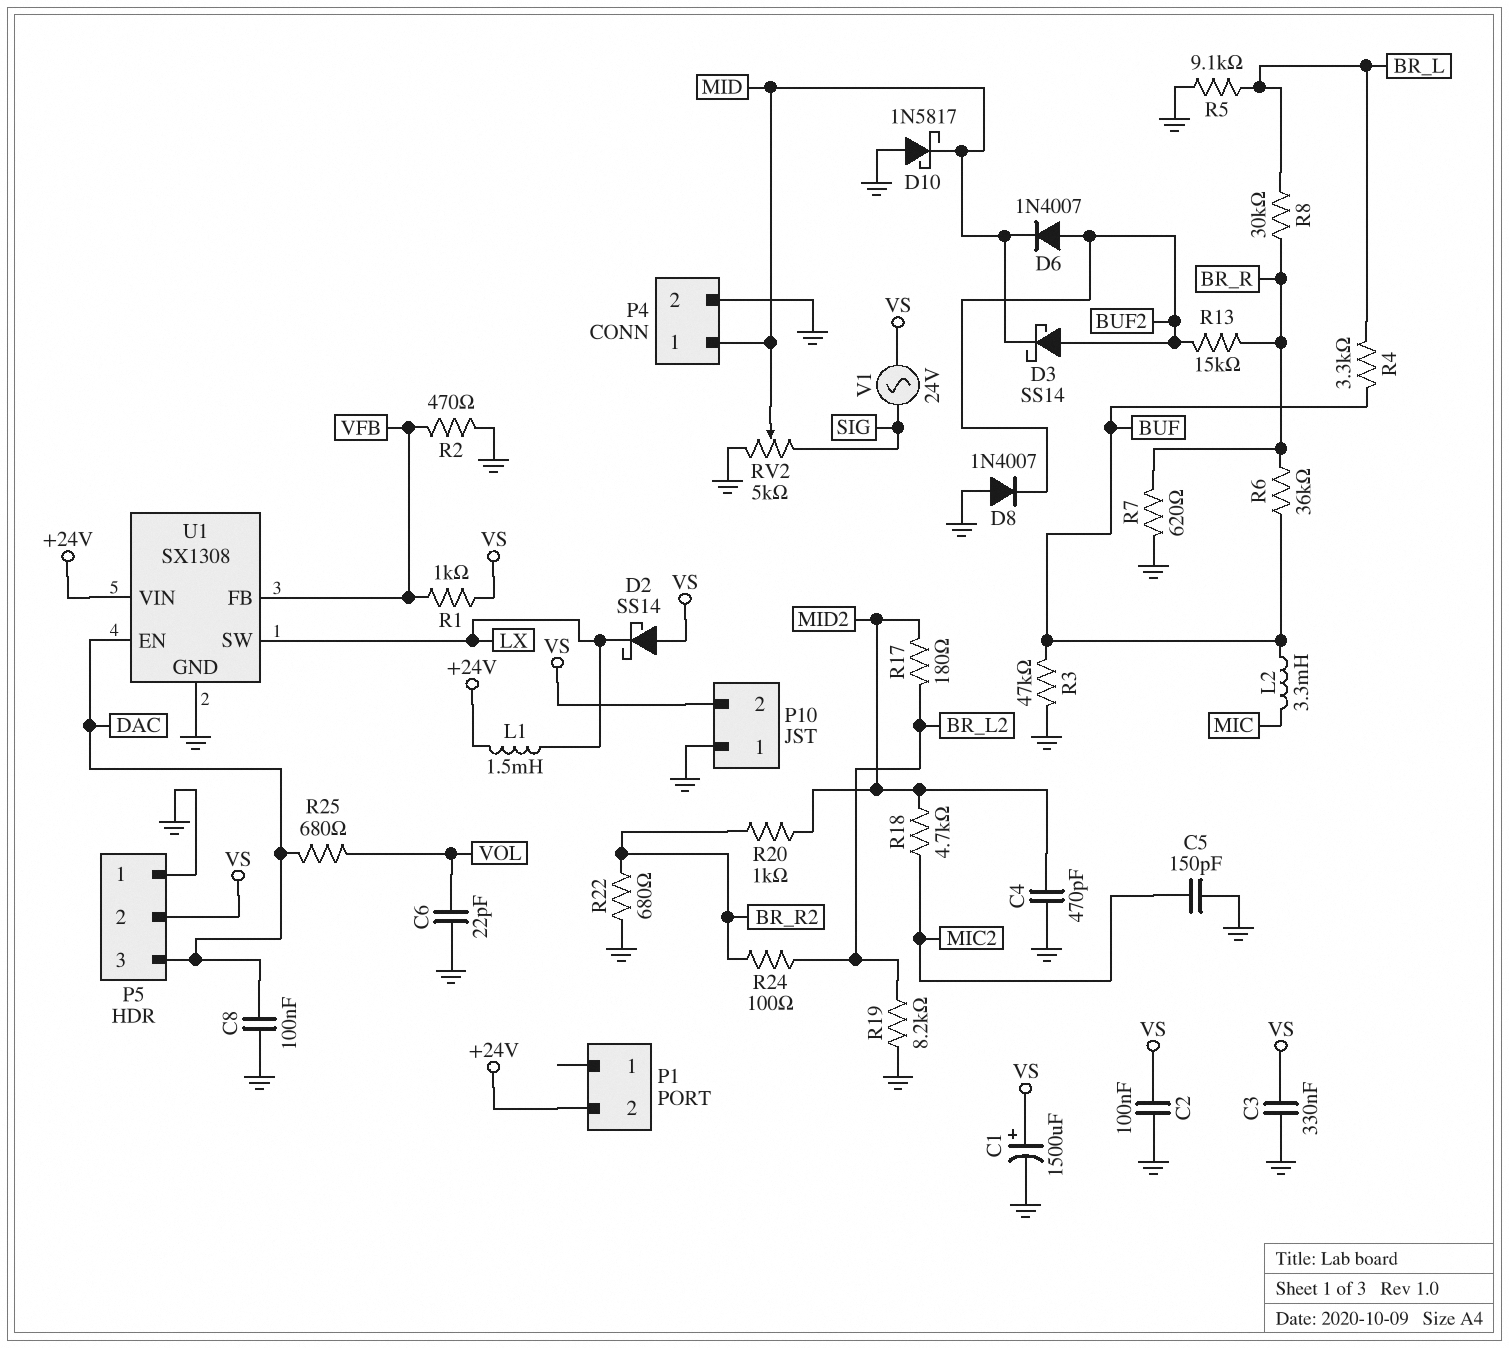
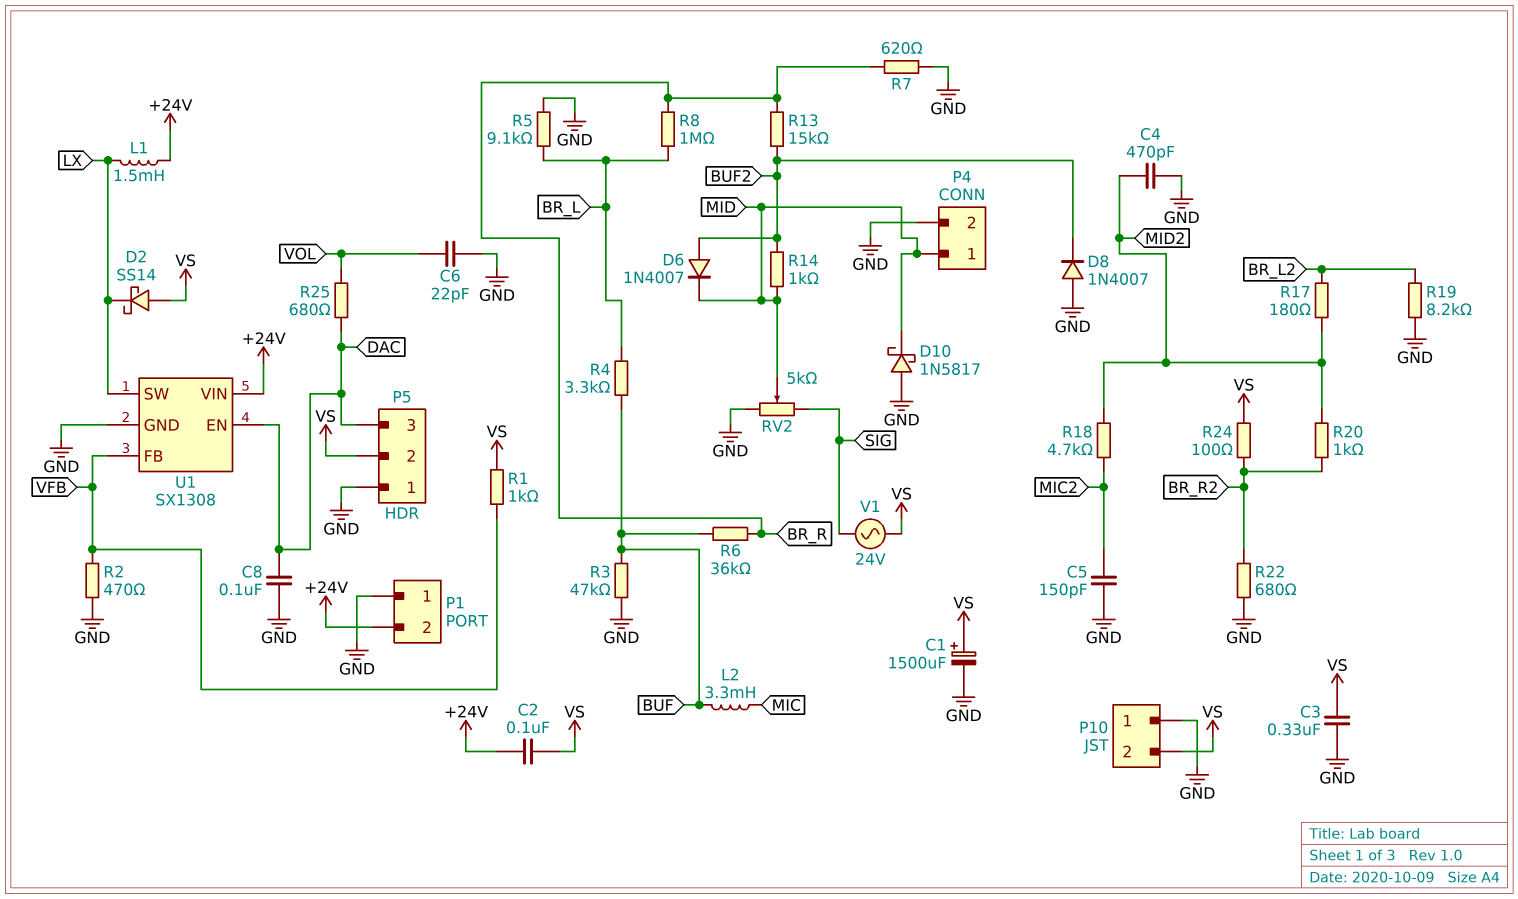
C2: 100nF (GND, VS) -> 100nF (+24V, VS)
D3: schottky SS14 (A BUF2, K MID) -> none
P1 pin 1: none -> GND
R8: 30k (BR_L, BR_R) -> 1M (BR_L, BR_R)
R14: none -> 1k (BUF2, MID)
R24: 100 (BR_L2, BR_R2) -> 100 (BR_R2, VS)

